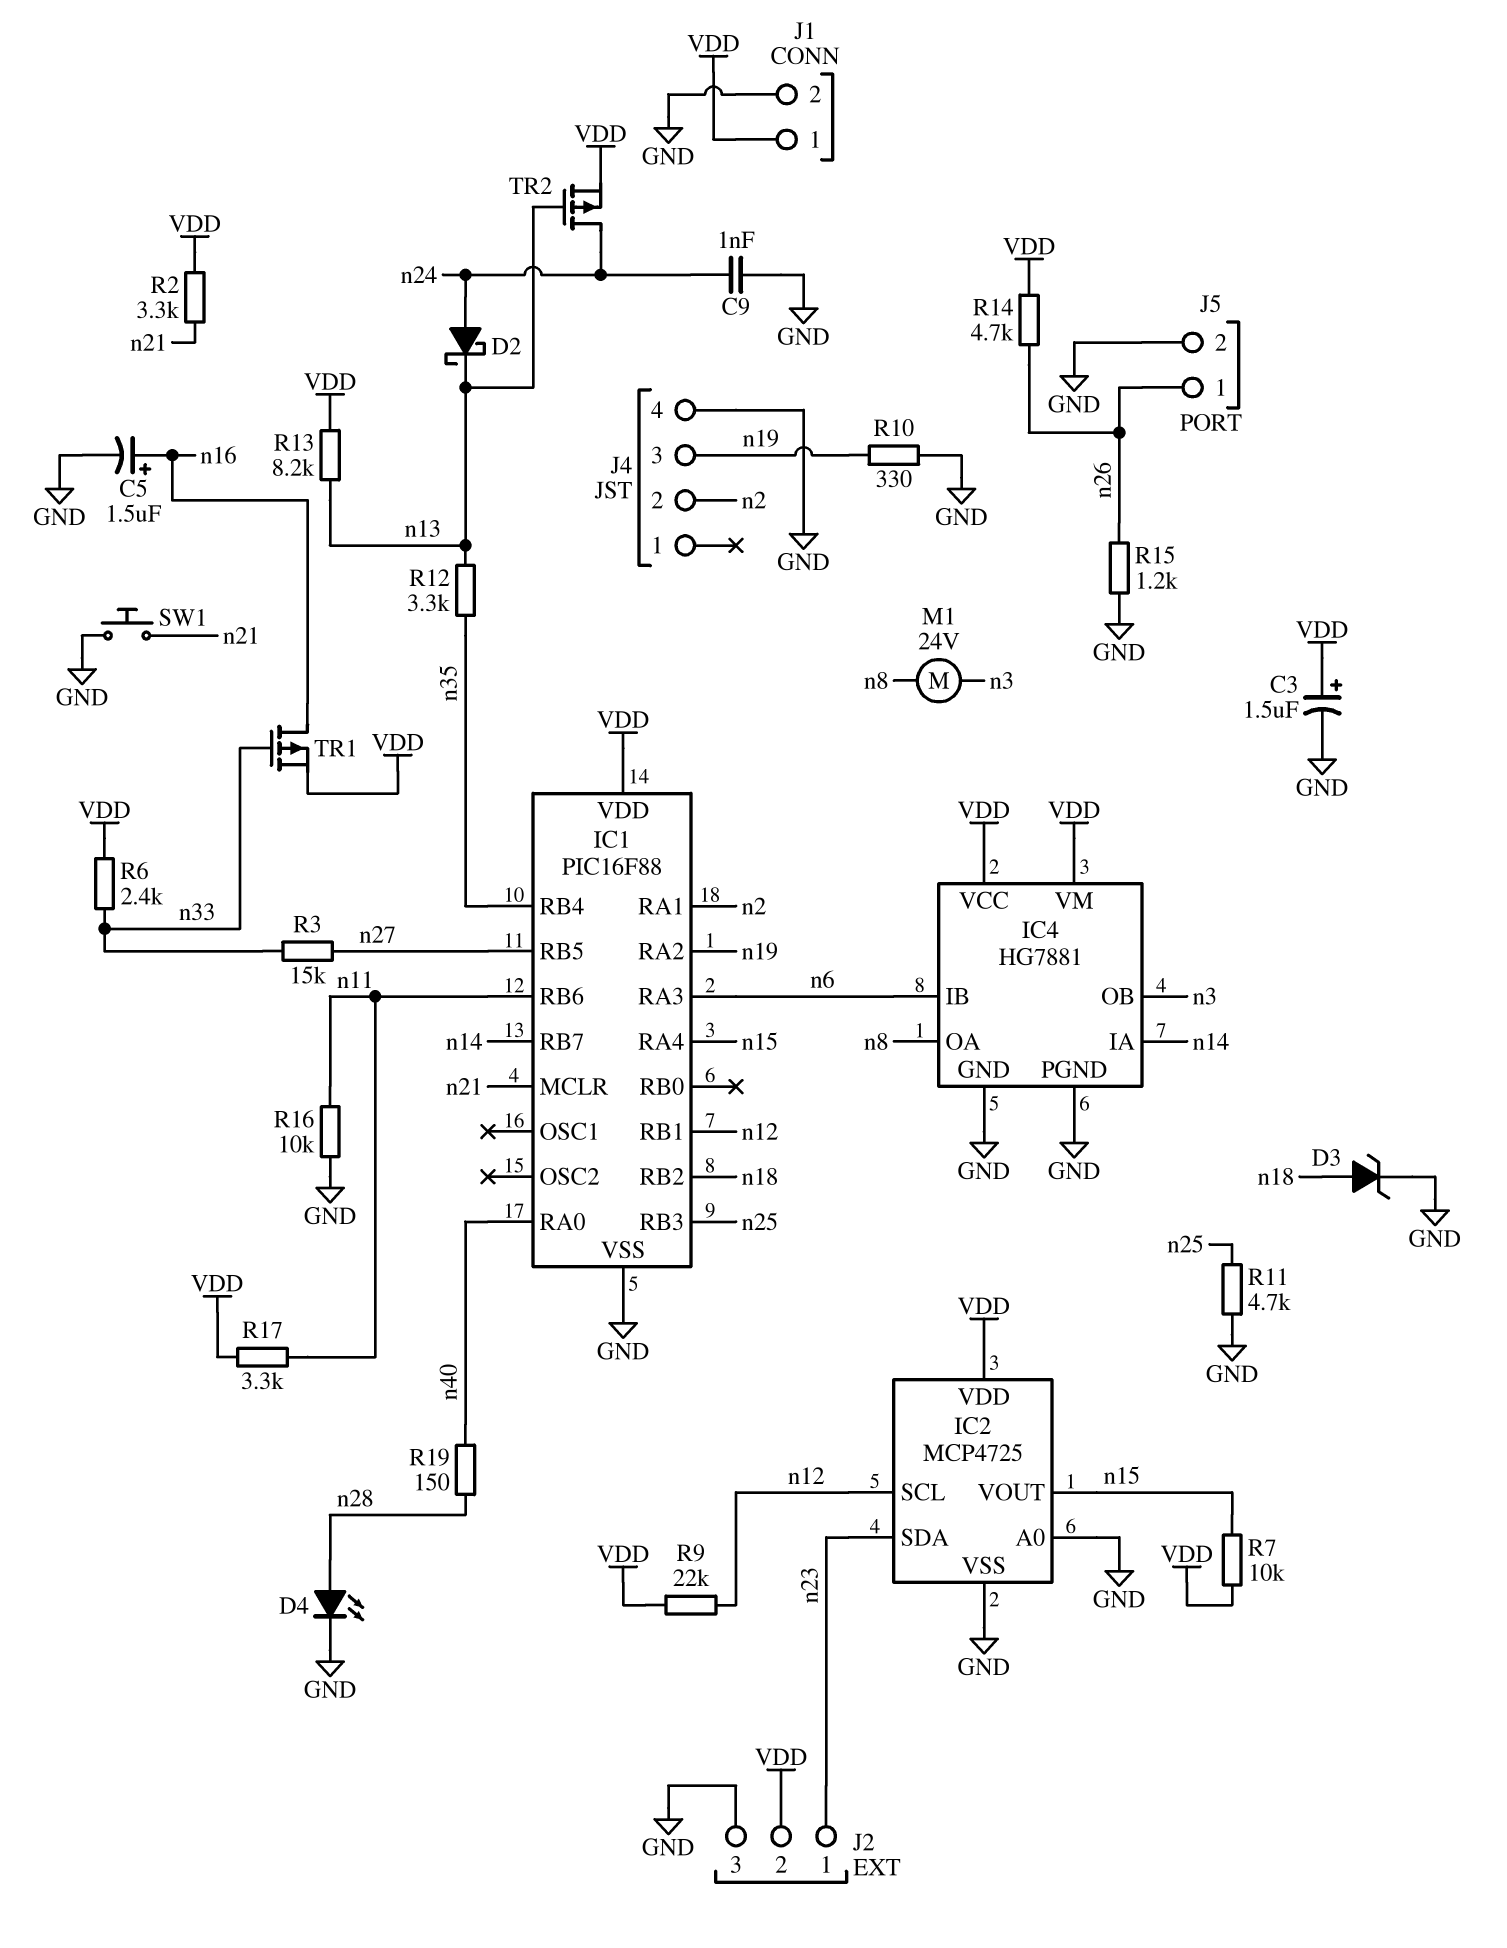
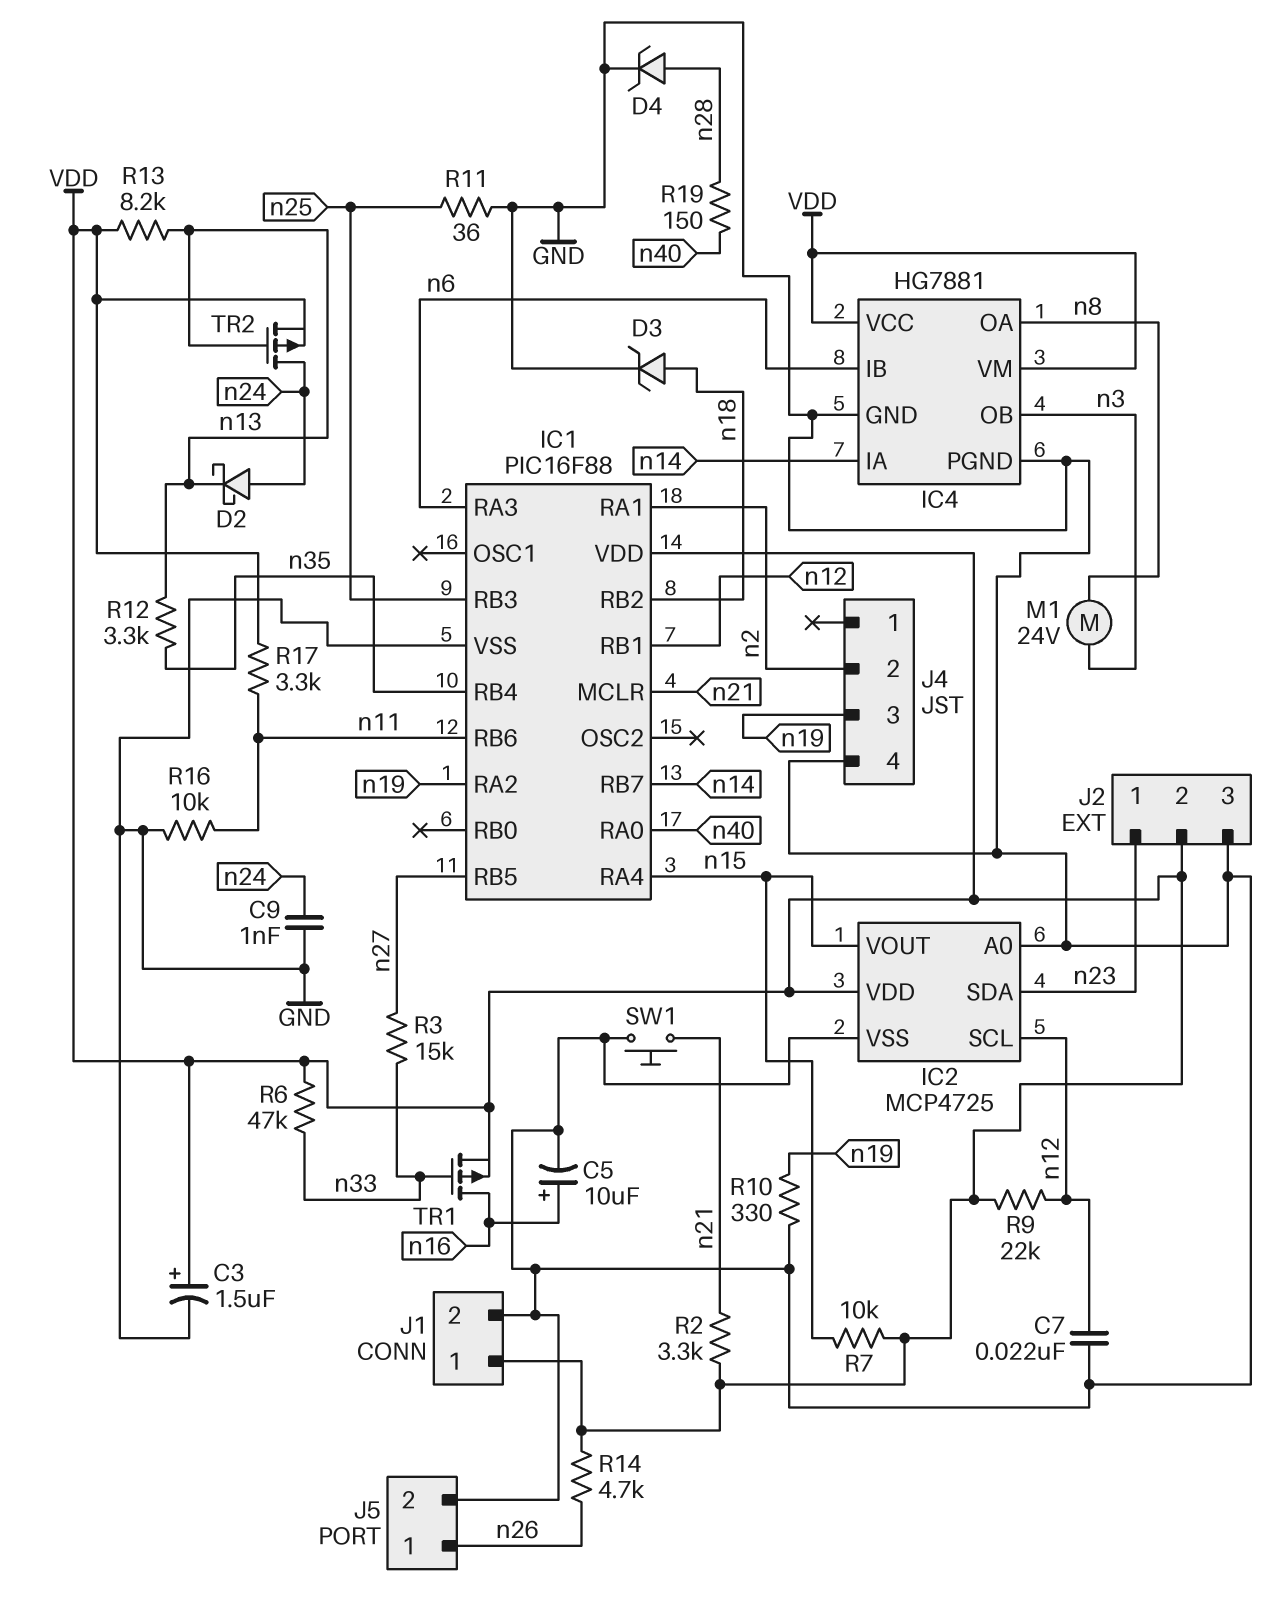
C5: 1.5uF (plus n16, minus GND) -> 10uF (plus n16, minus GND)
C7: none -> 22nF (GND, n12)
D4: LED (A n28, K GND) -> zener (A n28, K GND)
R6: 2.4k (VDD, n33) -> 47k (VDD, n33)
R11: 4.7k (GND, n25) -> 36 (GND, n25)
R15: 1.2k (GND, n26) -> none

